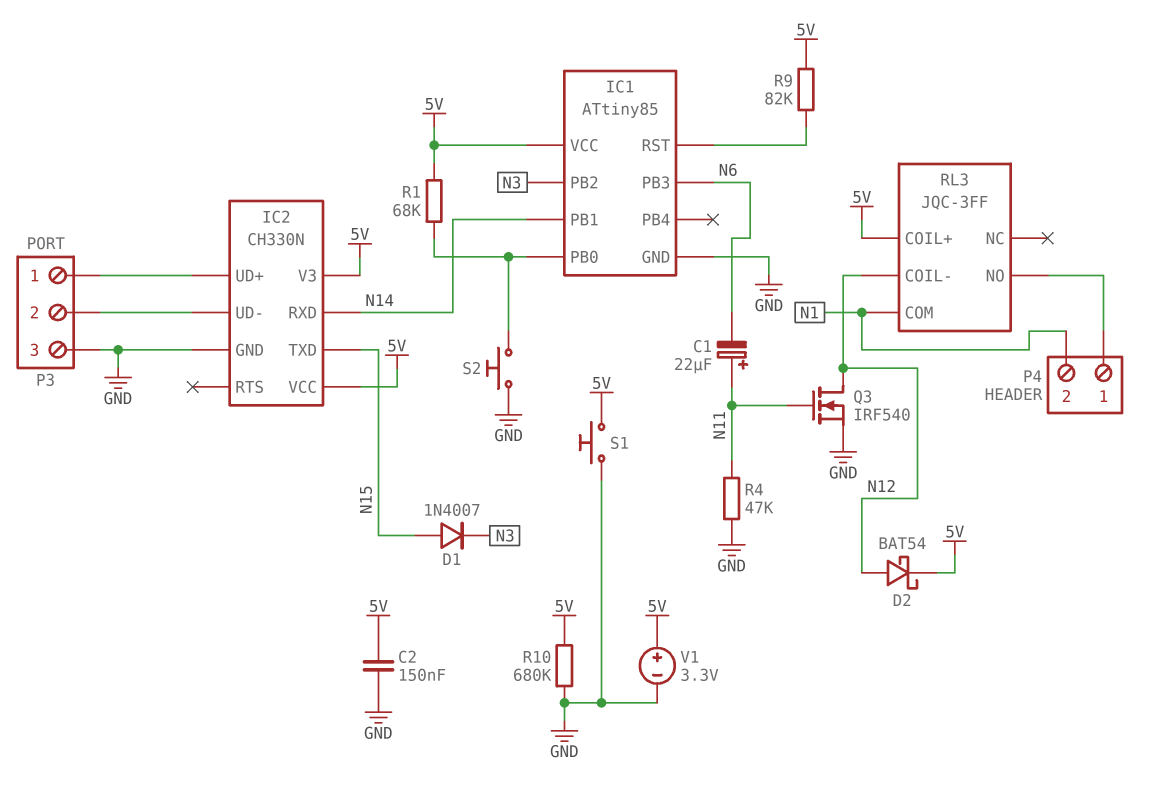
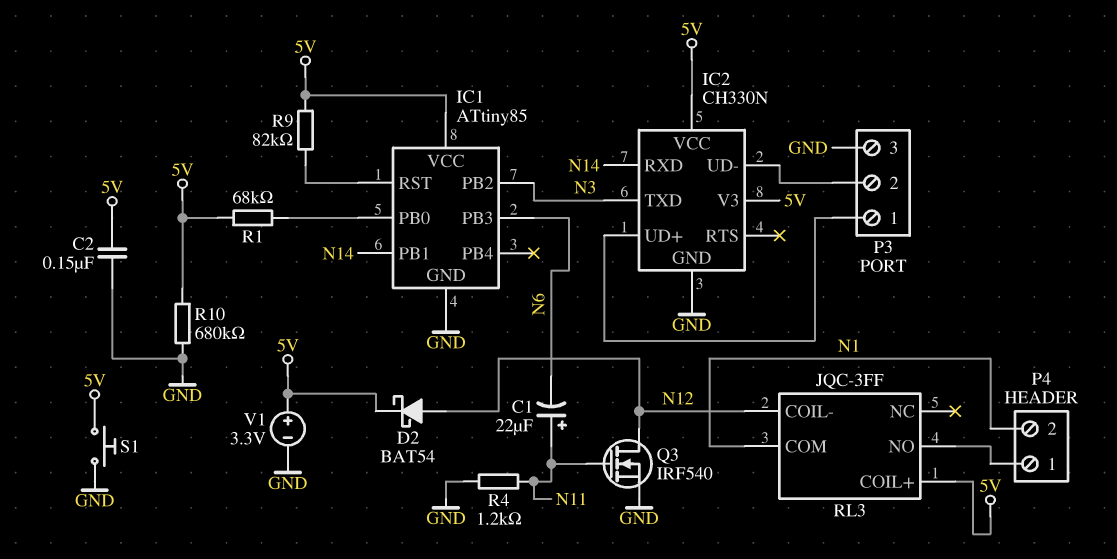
D1: diode 1N4007 (A N15, K N3) -> none
IC2 pin TXD: N15 -> N3
R4: 47k (GND, N11) -> 1.2k (GND, N11)
S2: button (GND, IC1/PB0) -> none

